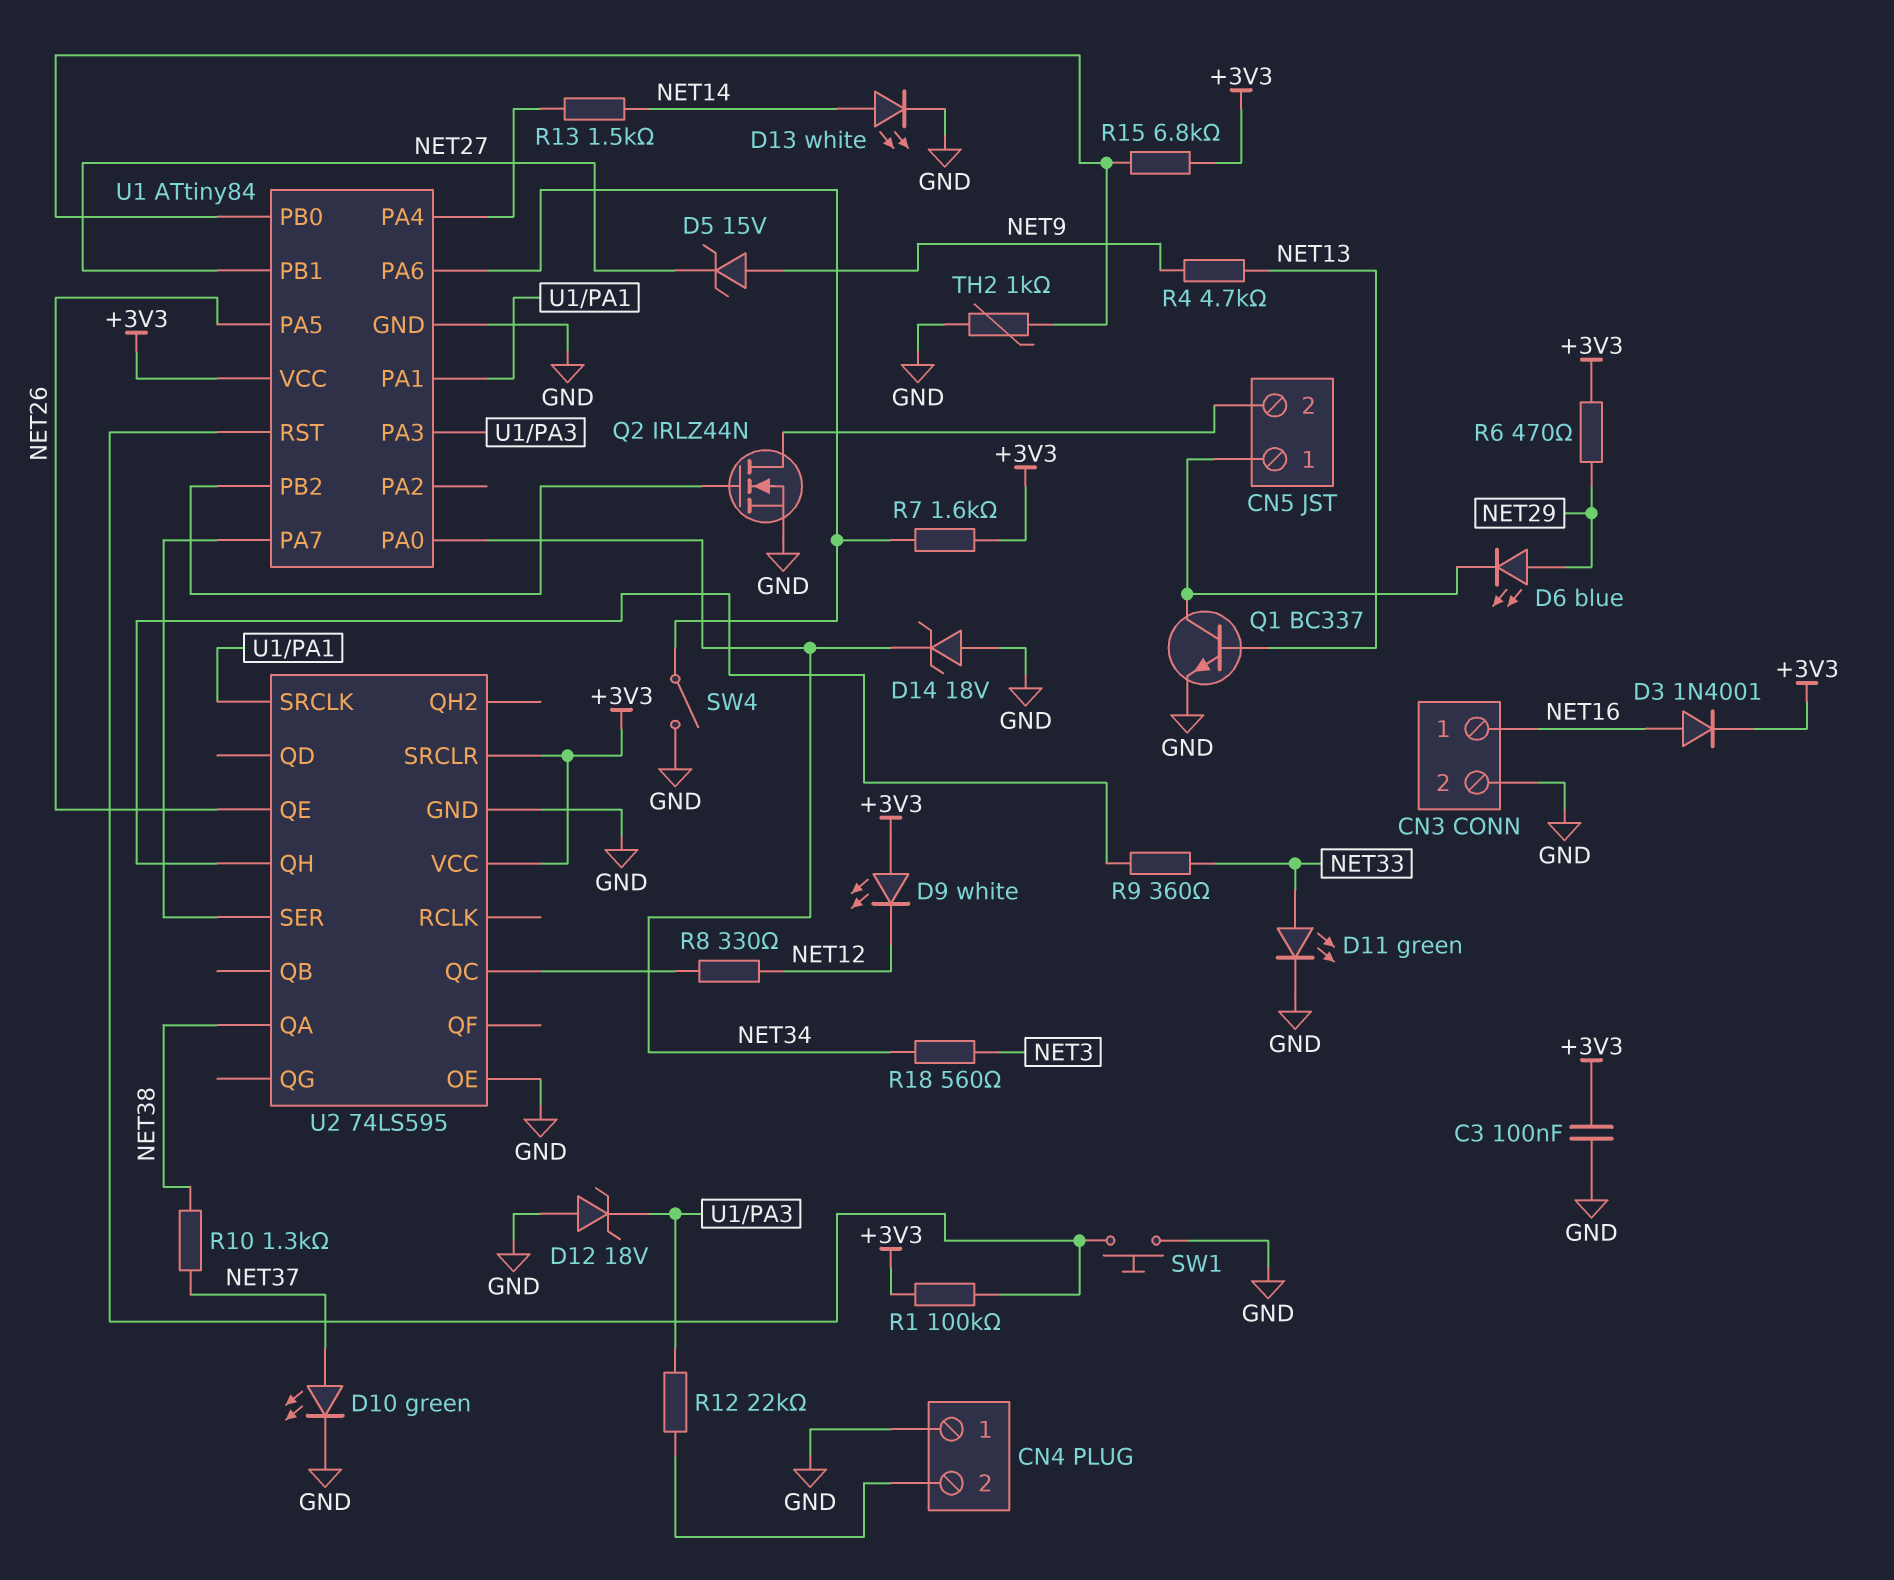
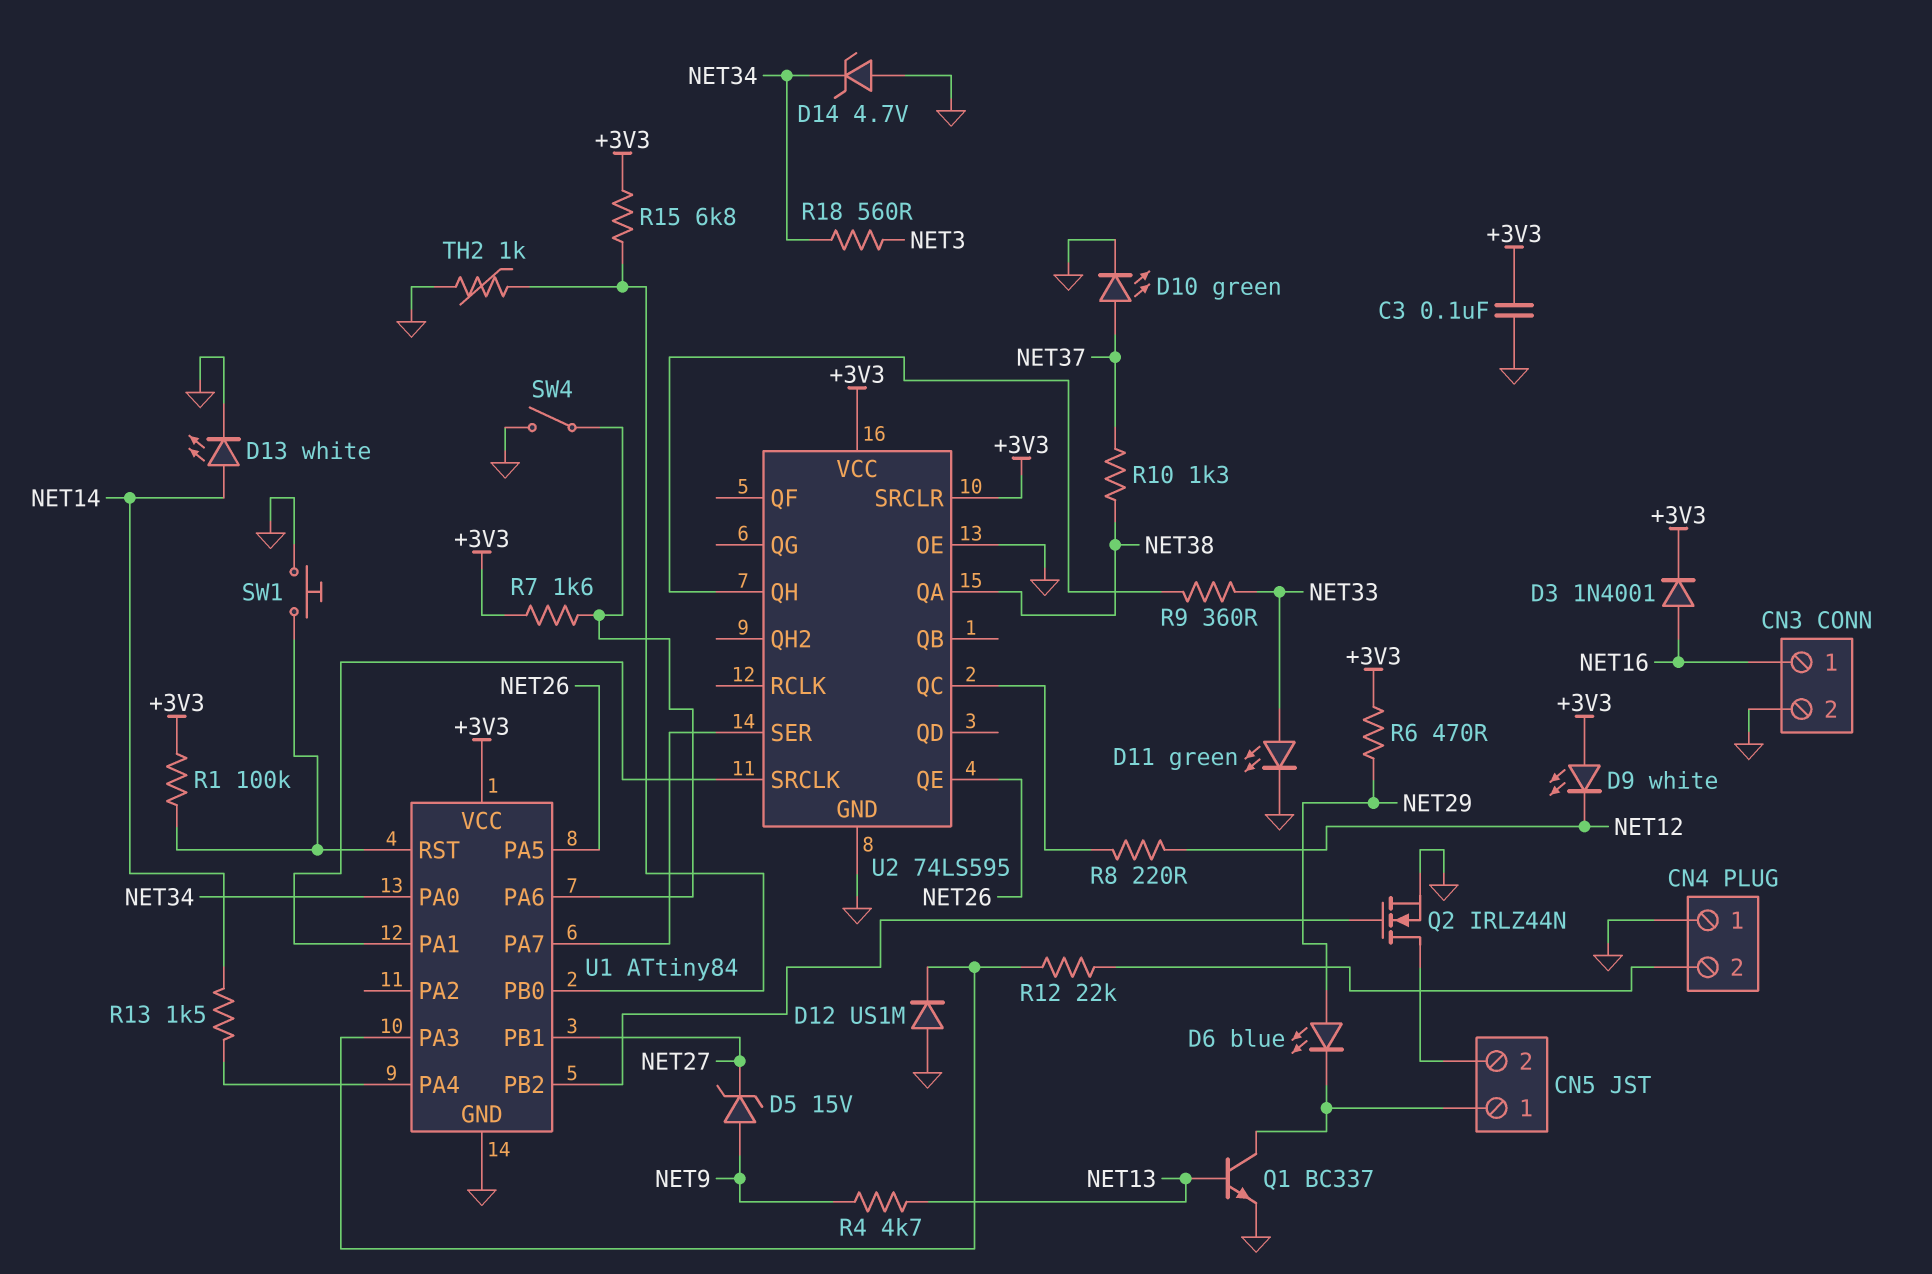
D12: zener 18V (A GND, K U1/PA3) -> diode US1M (A GND, K U1/PA3)
D14: zener 18V (A GND, K NET34) -> zener 4.7V (A GND, K NET34)
R8: 330 (NET12, U2/QC) -> 220 (NET12, U2/QC)

